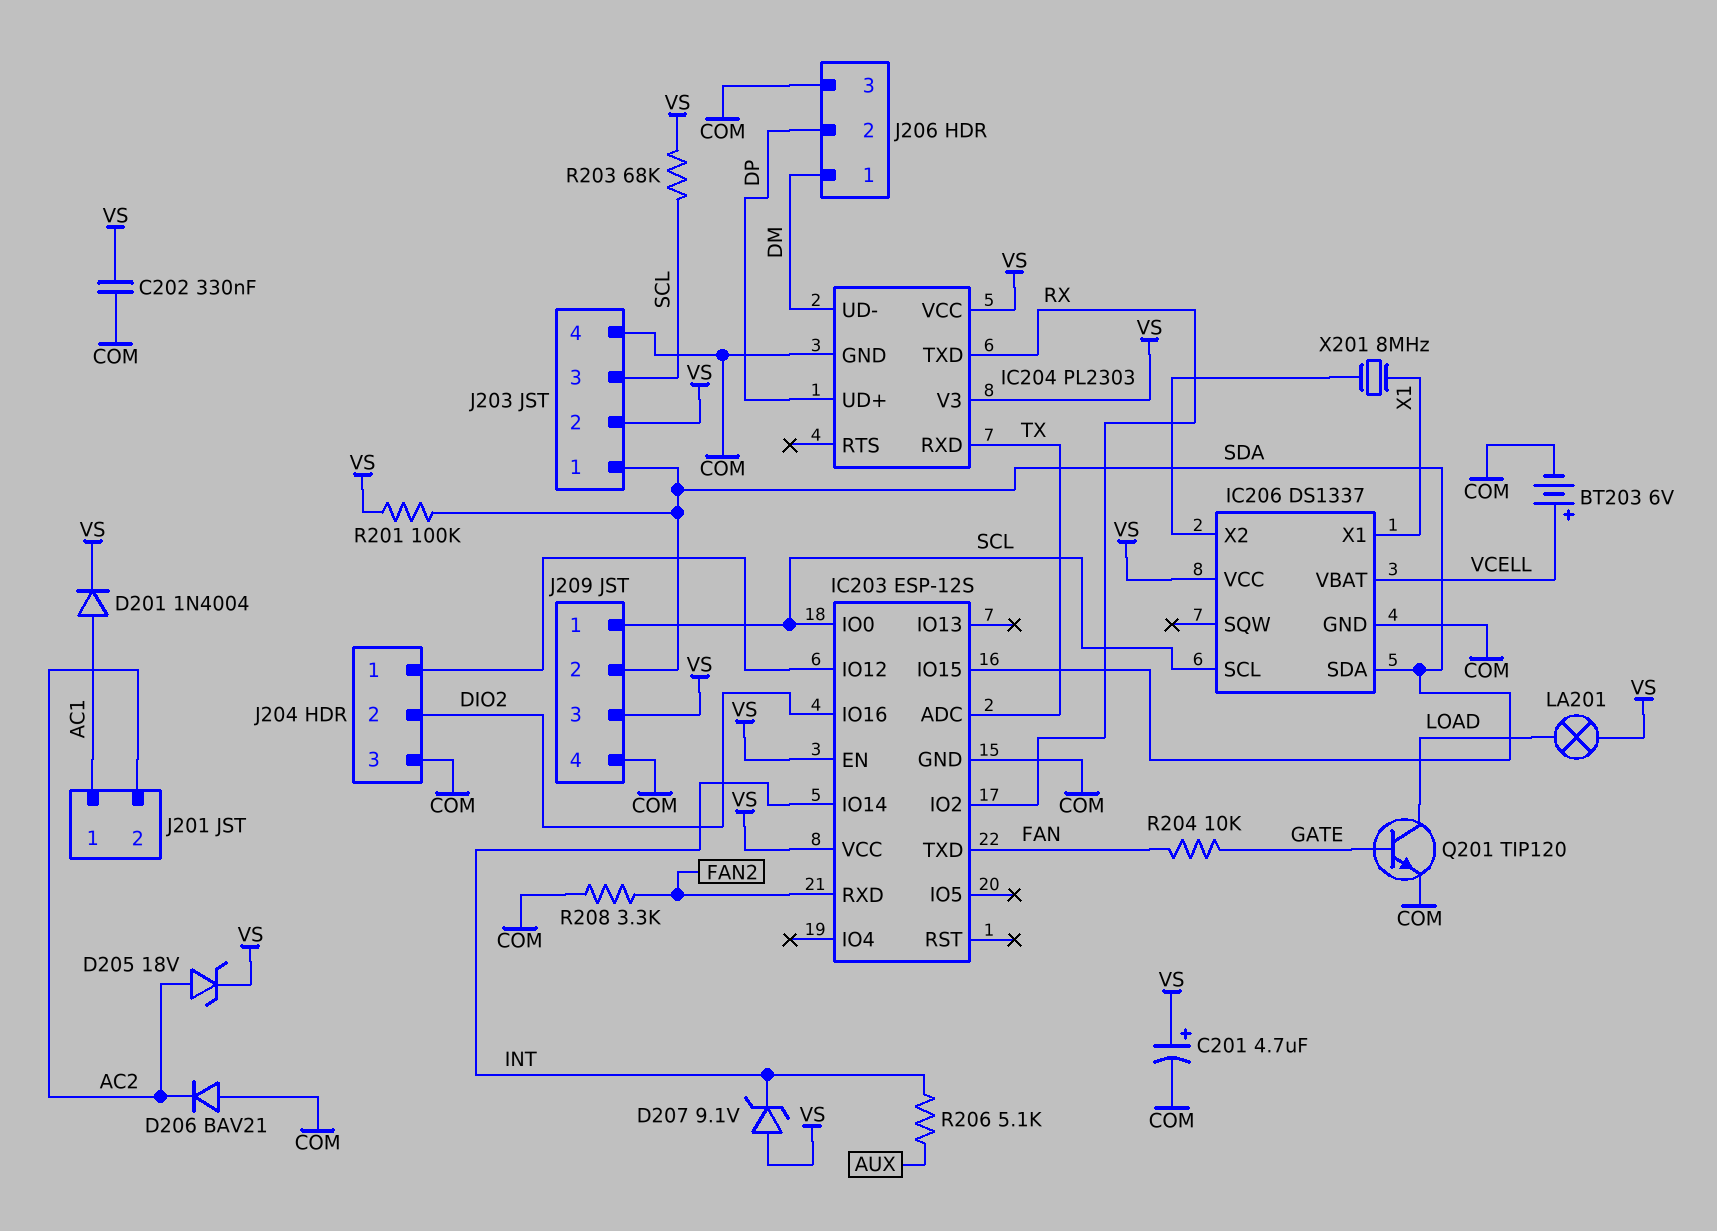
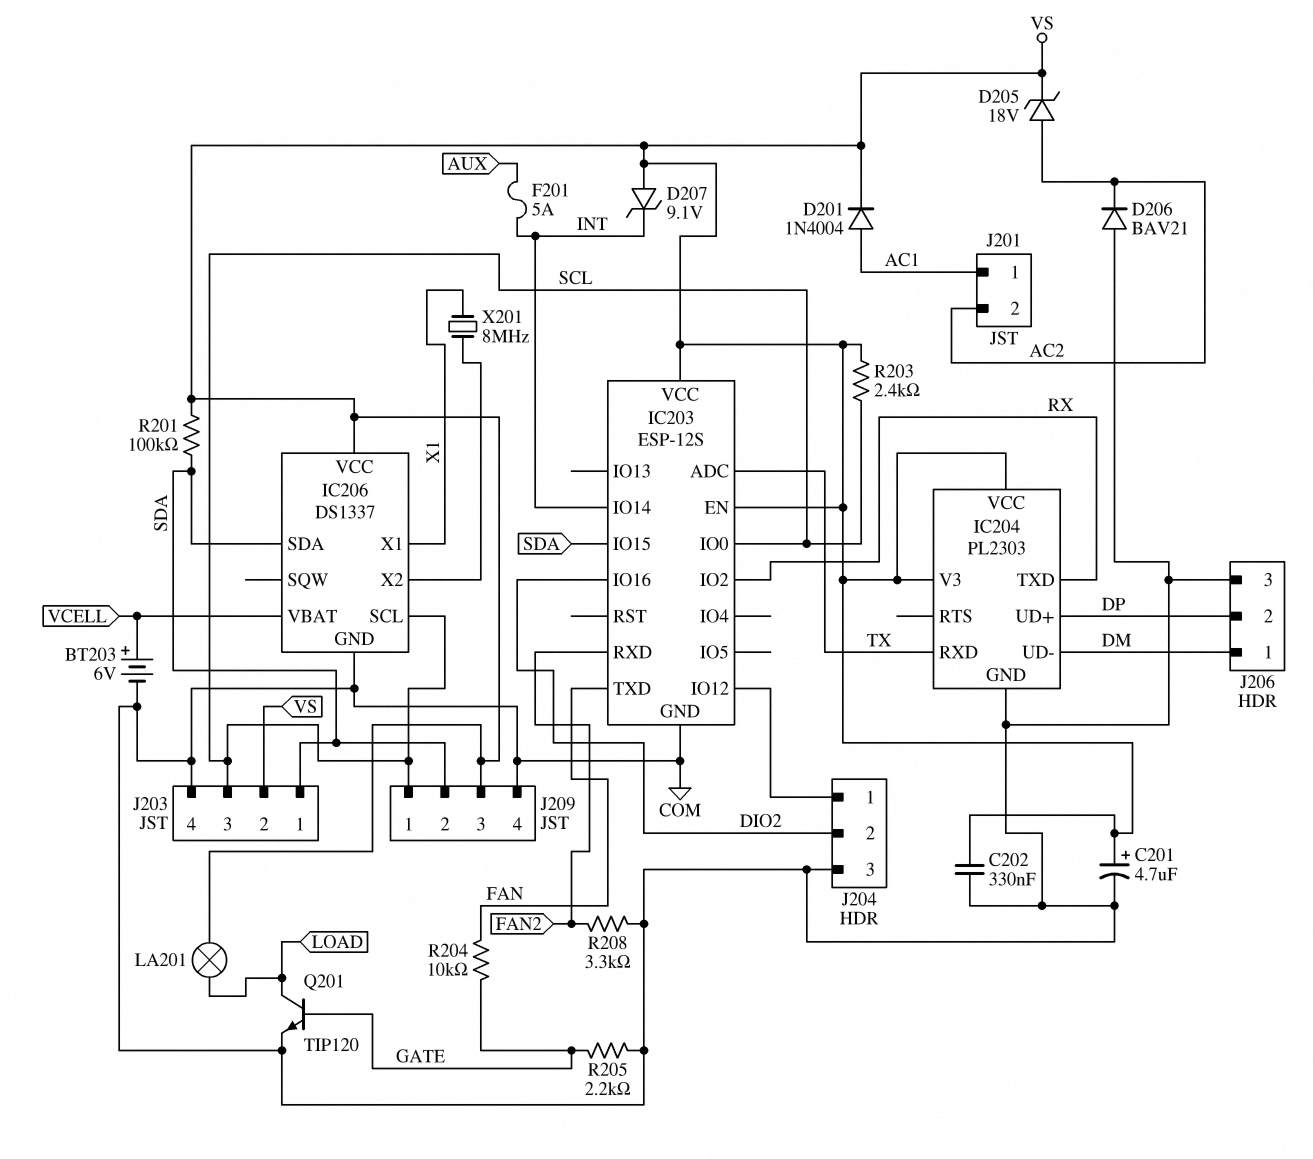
F201: none -> 5A (AUX, INT)
R203: 68k (SCL, VS) -> 2.4k (SCL, VS)
R205: none -> 2.2k (COM, GATE)
R206: 5.1k (AUX, INT) -> none

